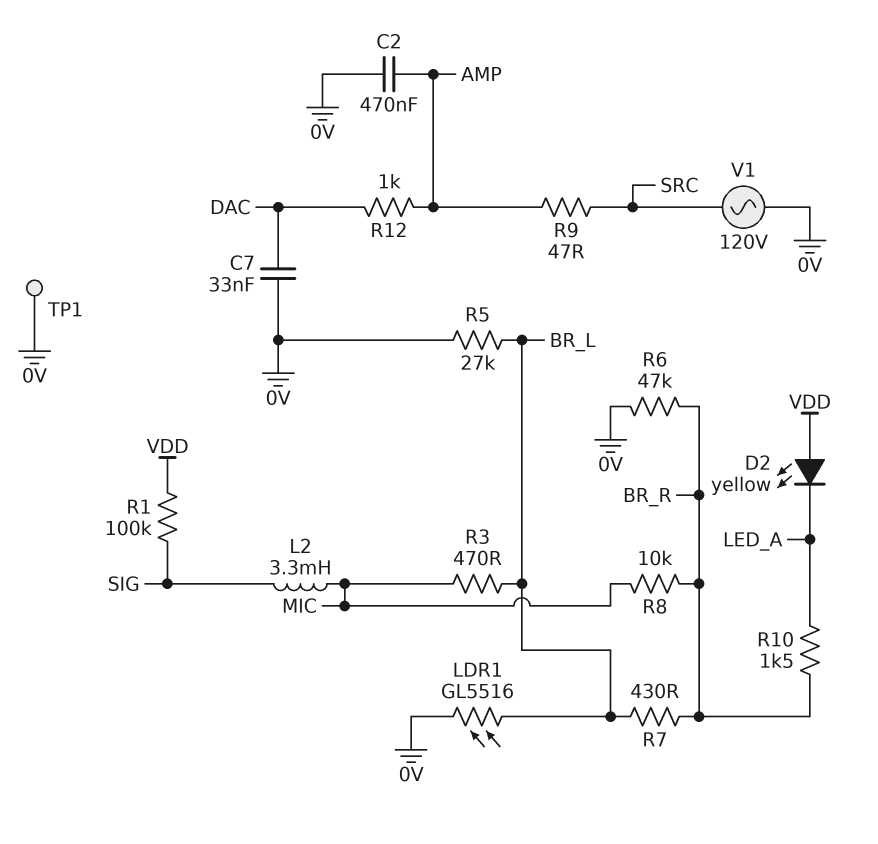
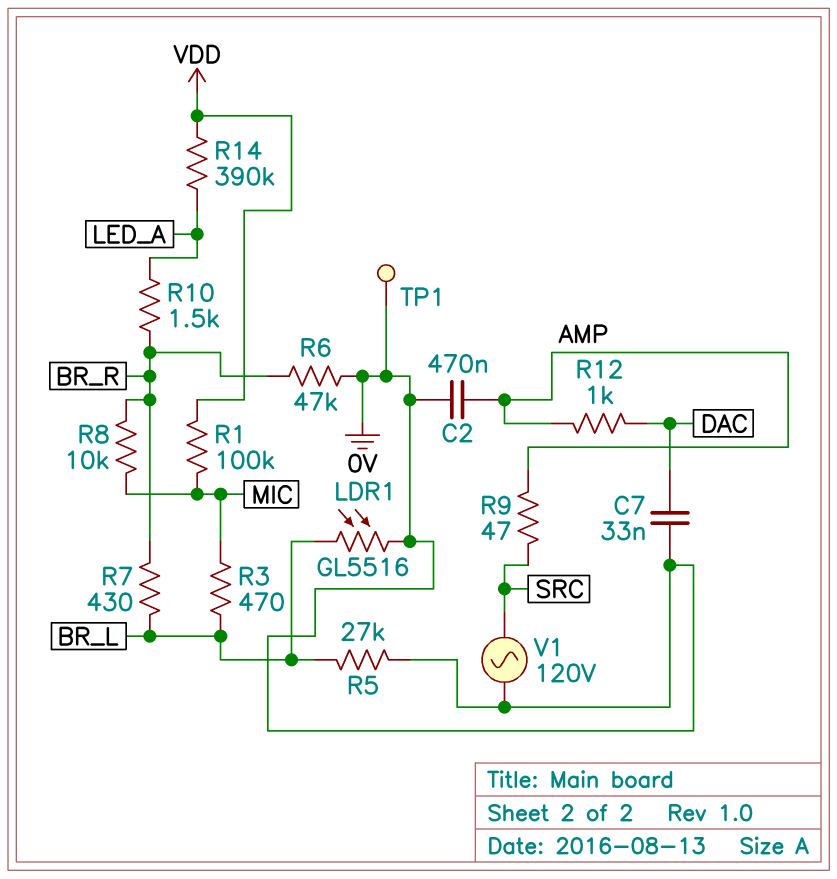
D2: LED yellow (A VDD, K LED_A) -> none
L2: 3.3mH (MIC, SIG) -> none
R1: 100k (SIG, VDD) -> 100k (MIC, VDD)
R14: none -> 390k (LED_A, VDD)

